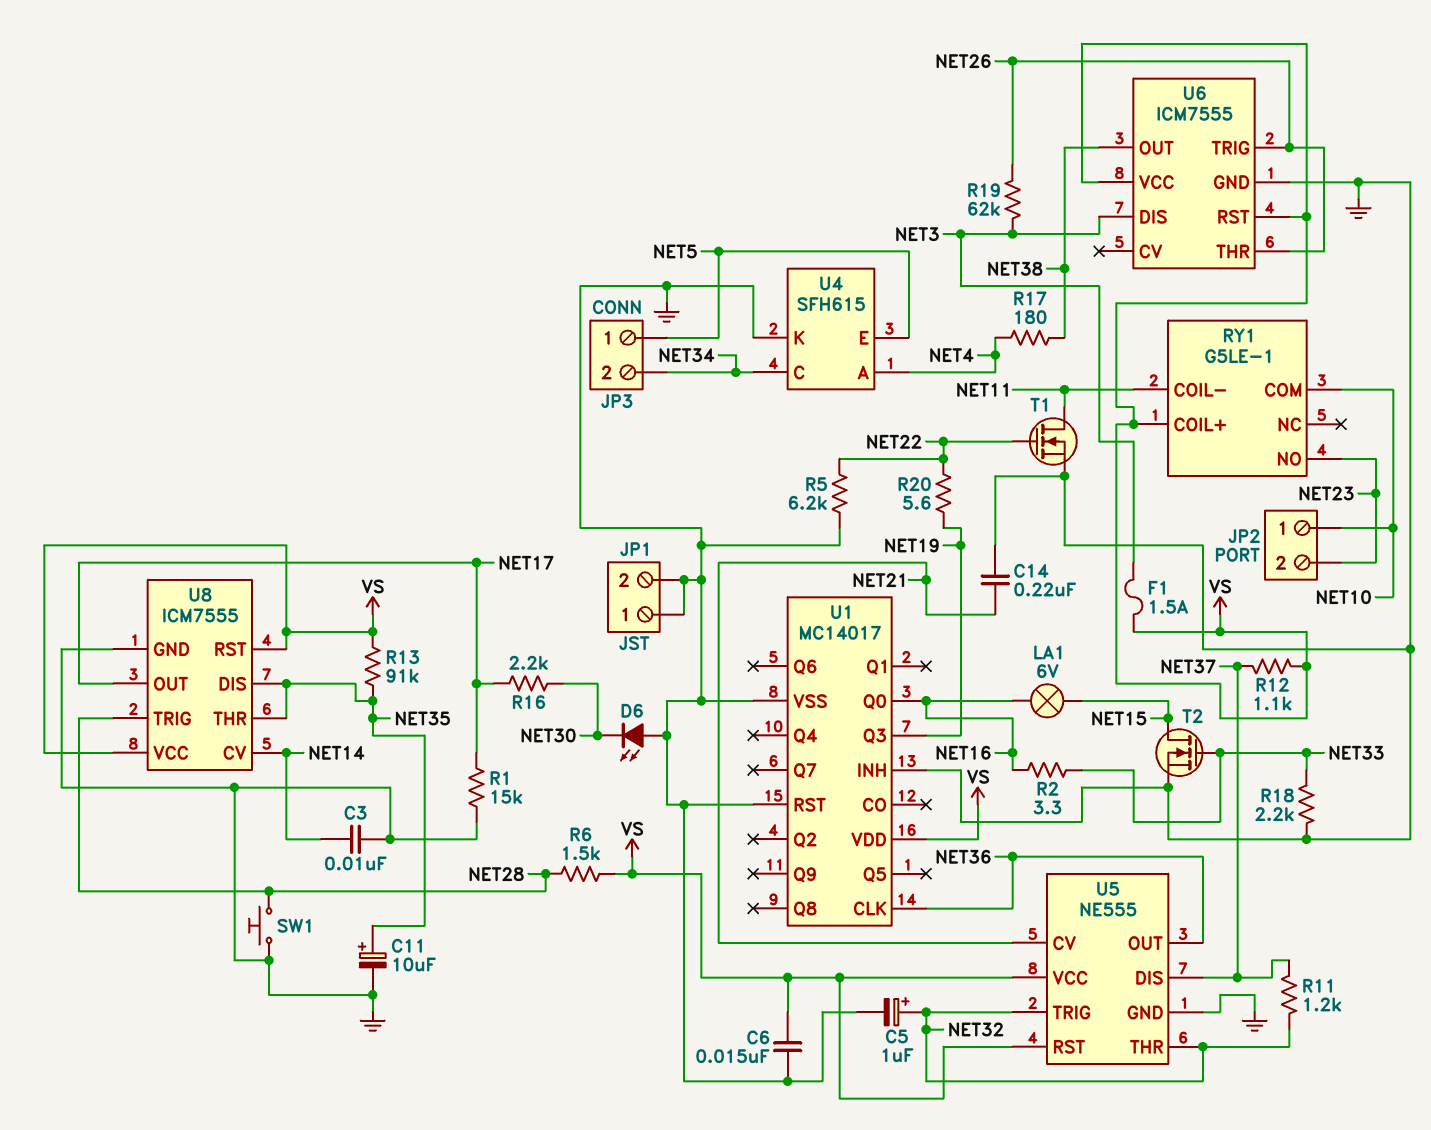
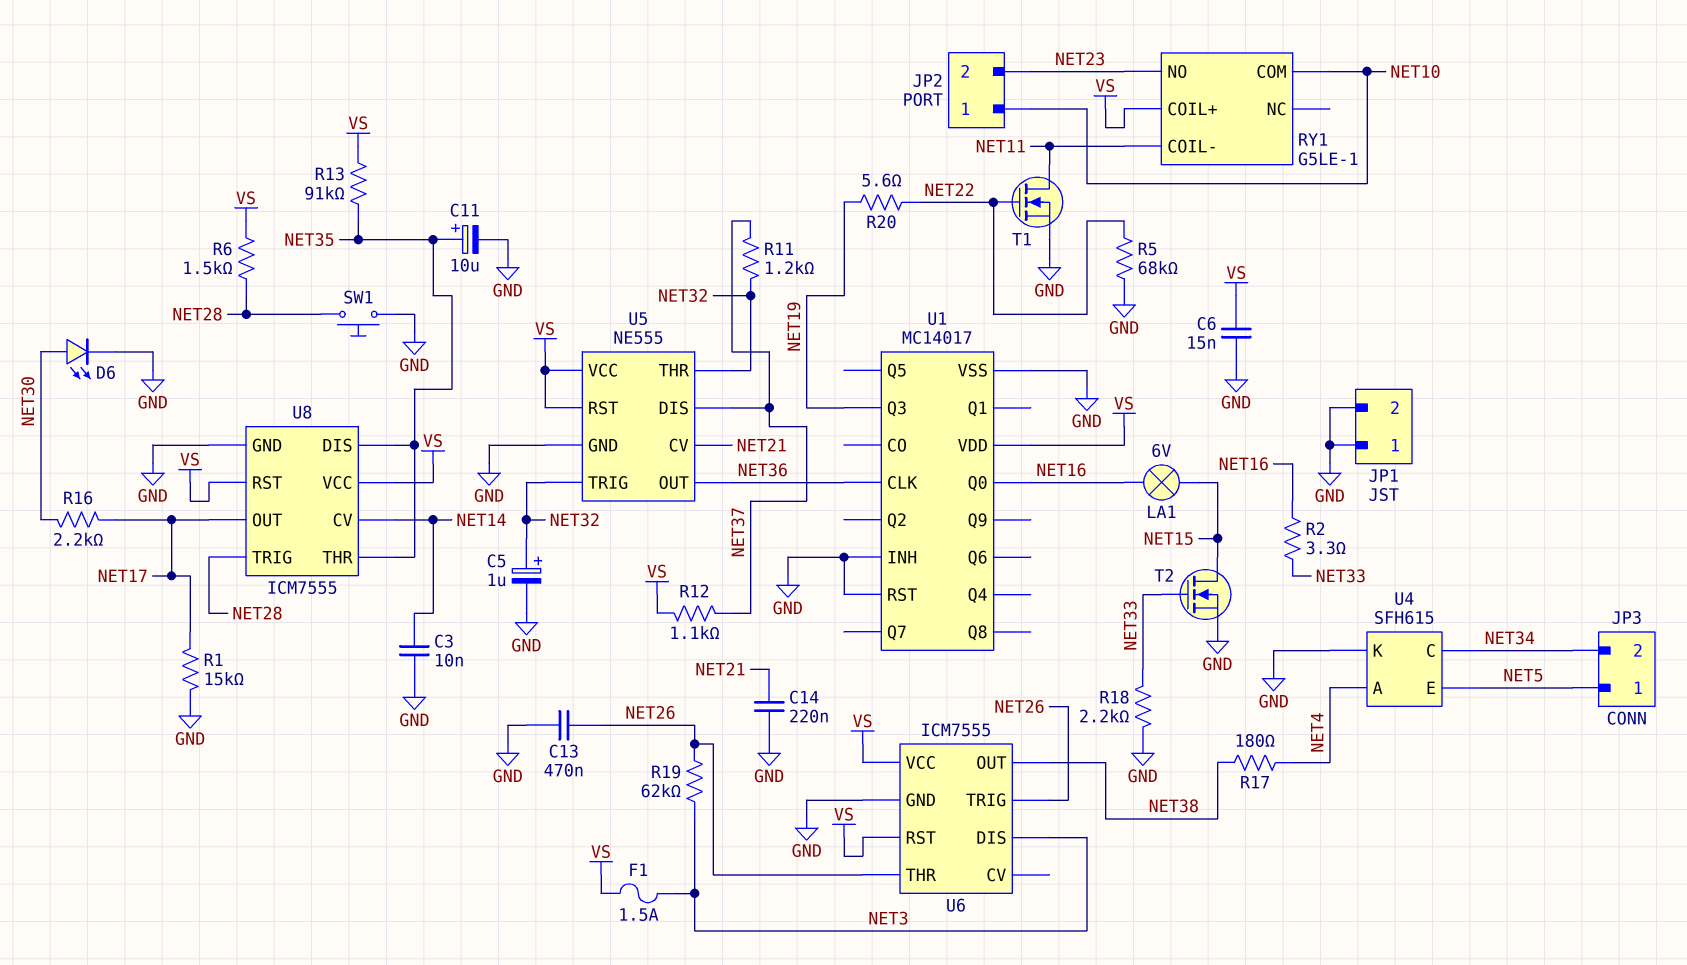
C13: none -> 470nF (GND, NET26)
D6: LED (A GND, K NET30) -> LED (A NET30, K GND)
R5: 6.2k (GND, NET22) -> 68k (GND, NET22)

